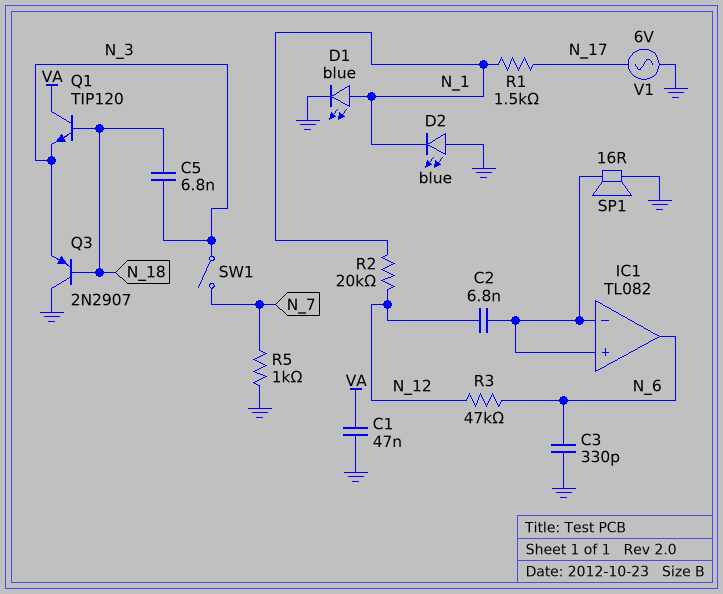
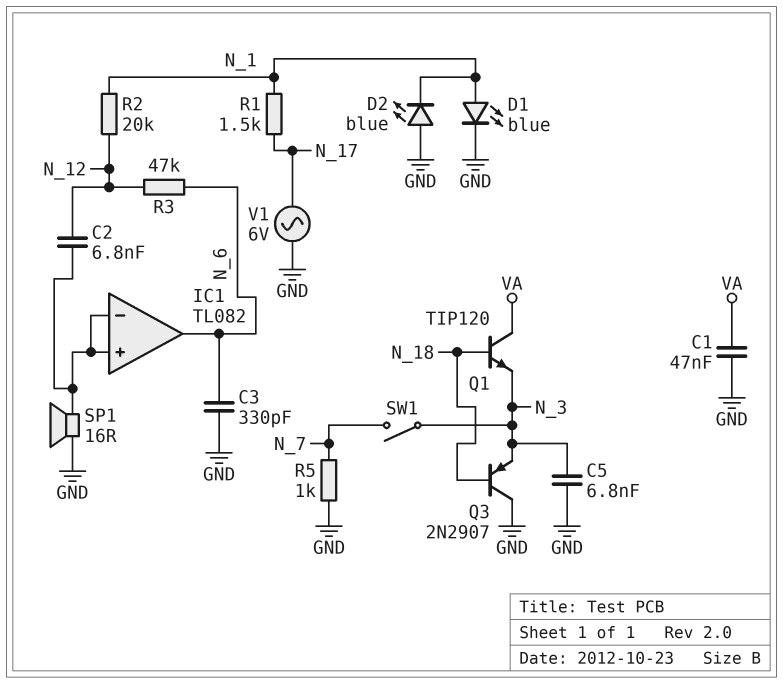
C5: 6.8nF (N_3, N_18) -> 6.8nF (GND, N_3)

